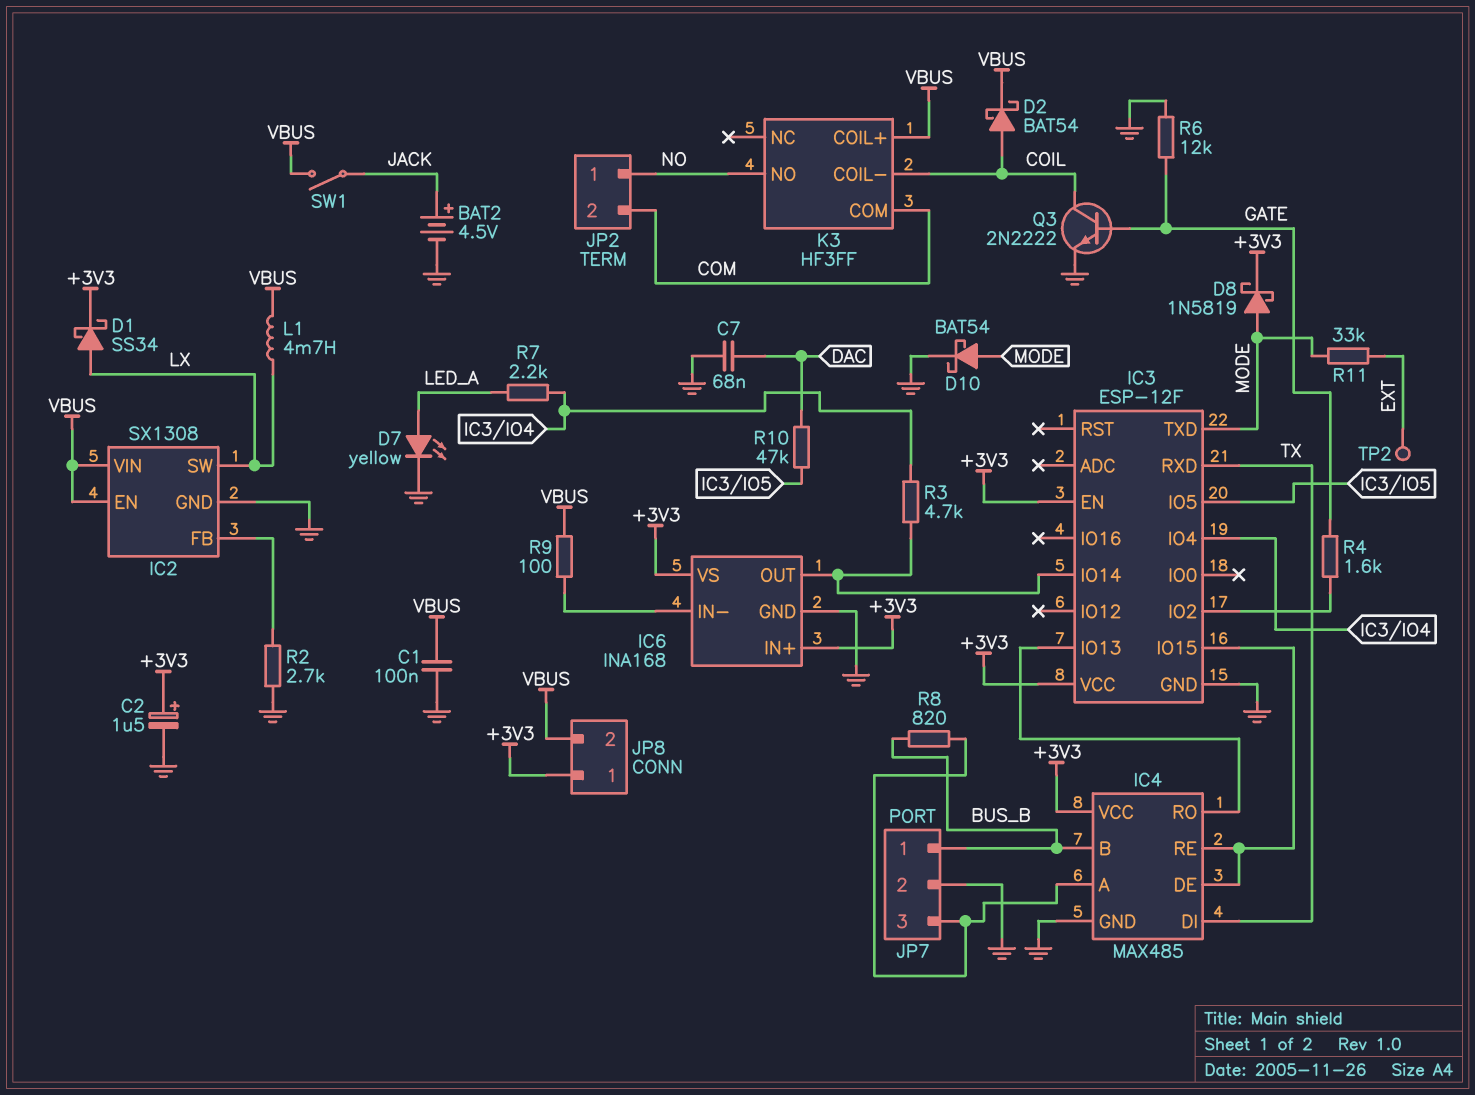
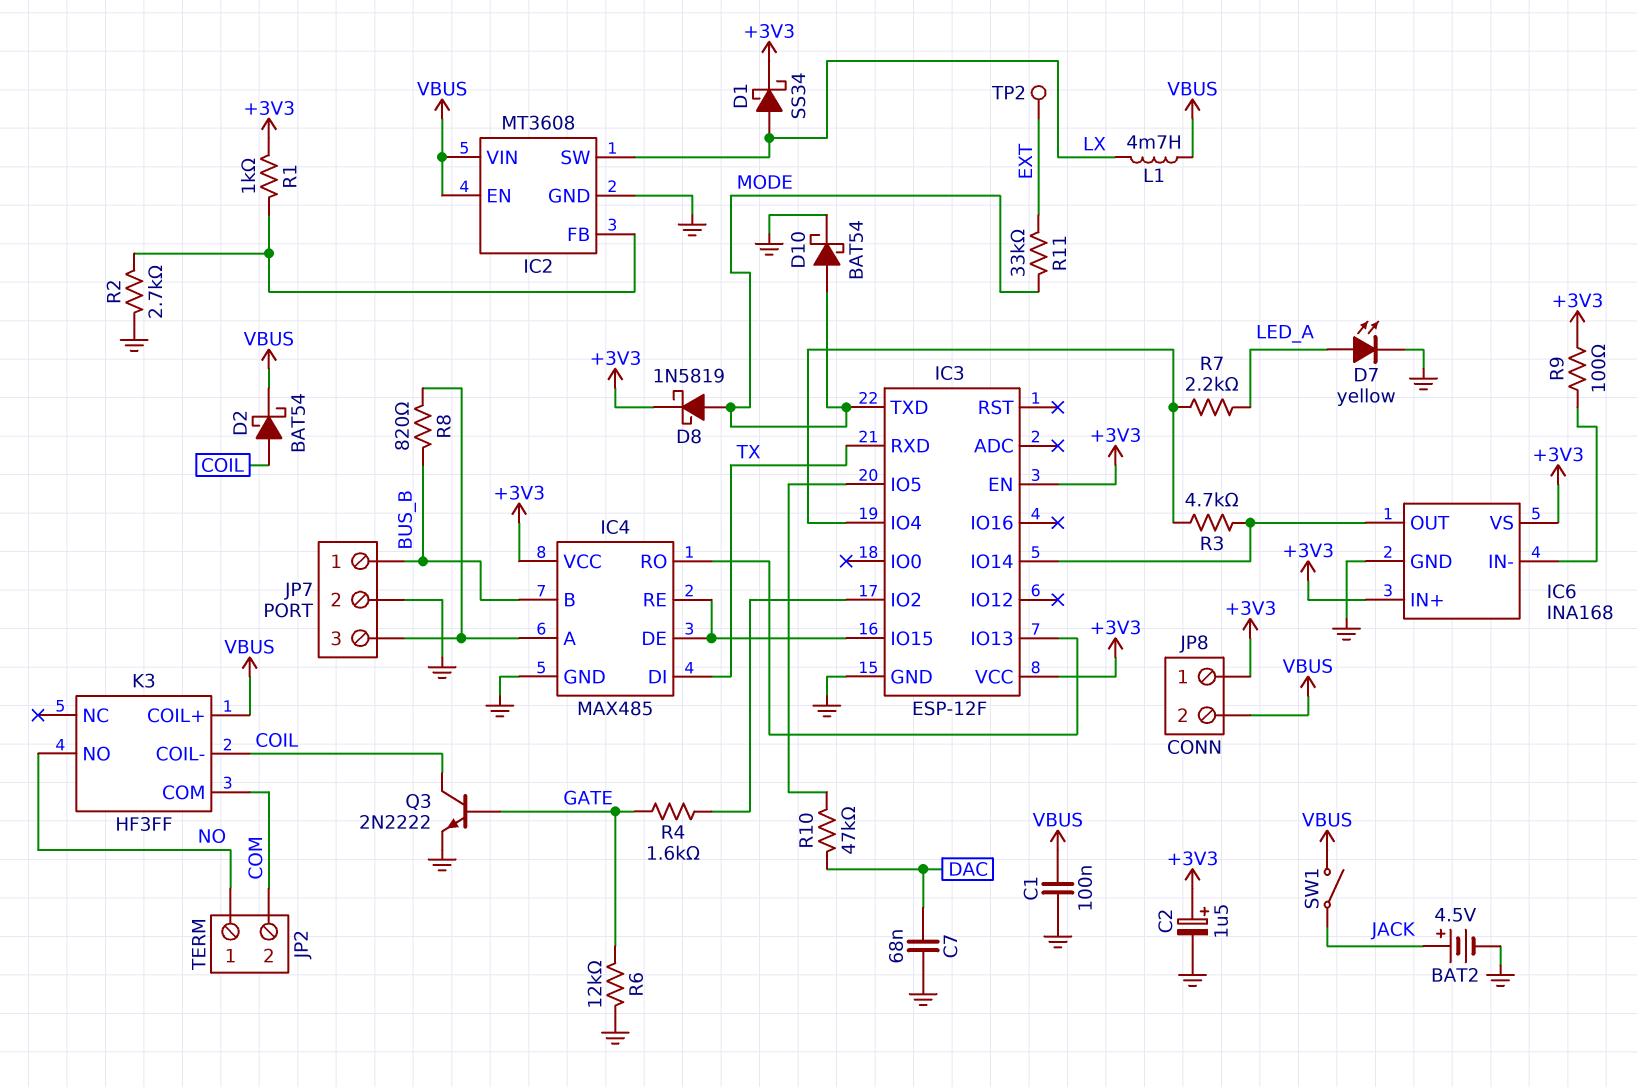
IC2: SX1308 -> MT3608
R1: none -> 1k (+3V3, IC2/FB)
R9: 100 (IC6/IN-, VBUS) -> 100 (+3V3, IC6/IN-)

